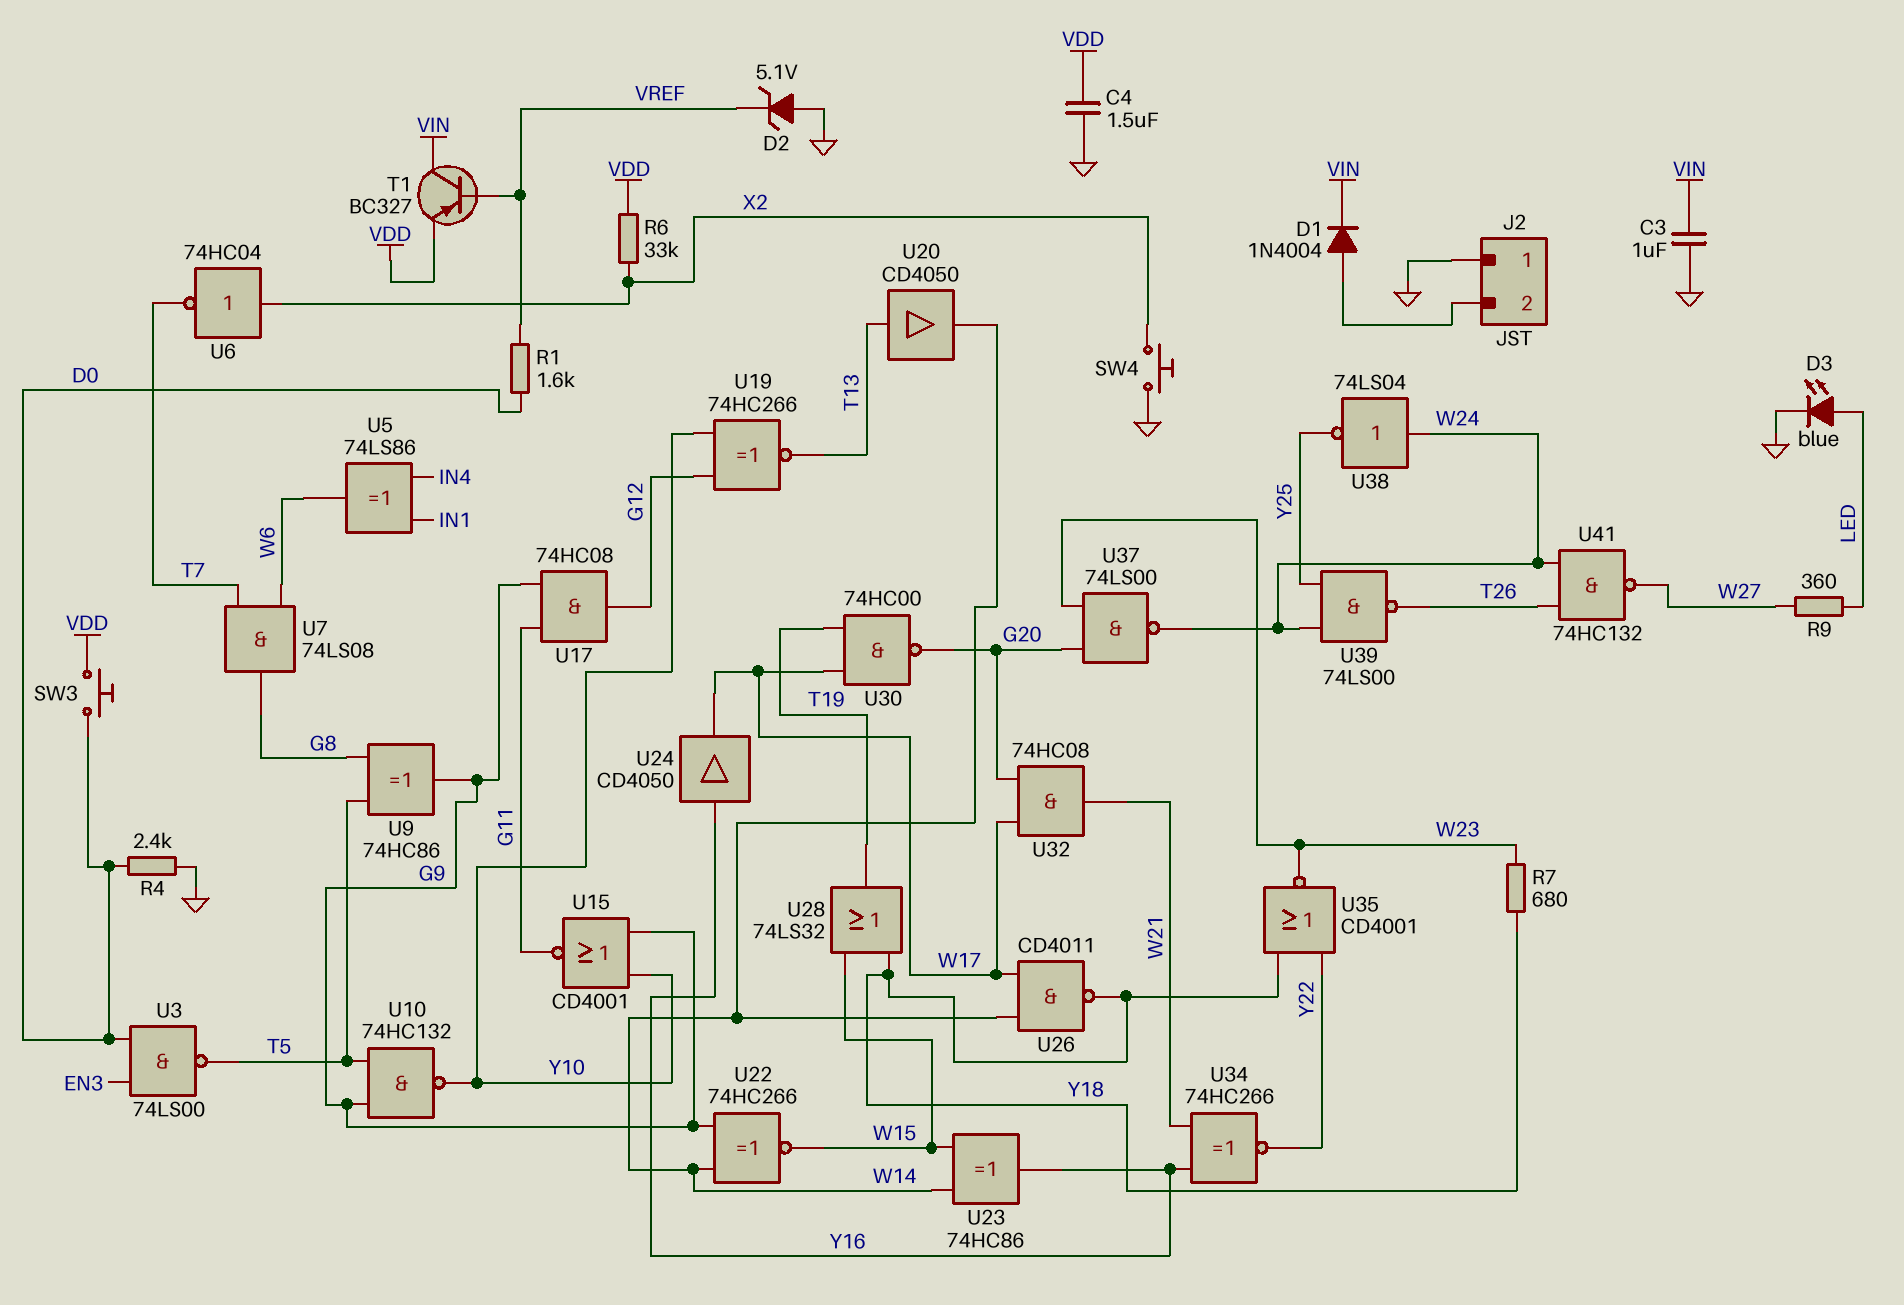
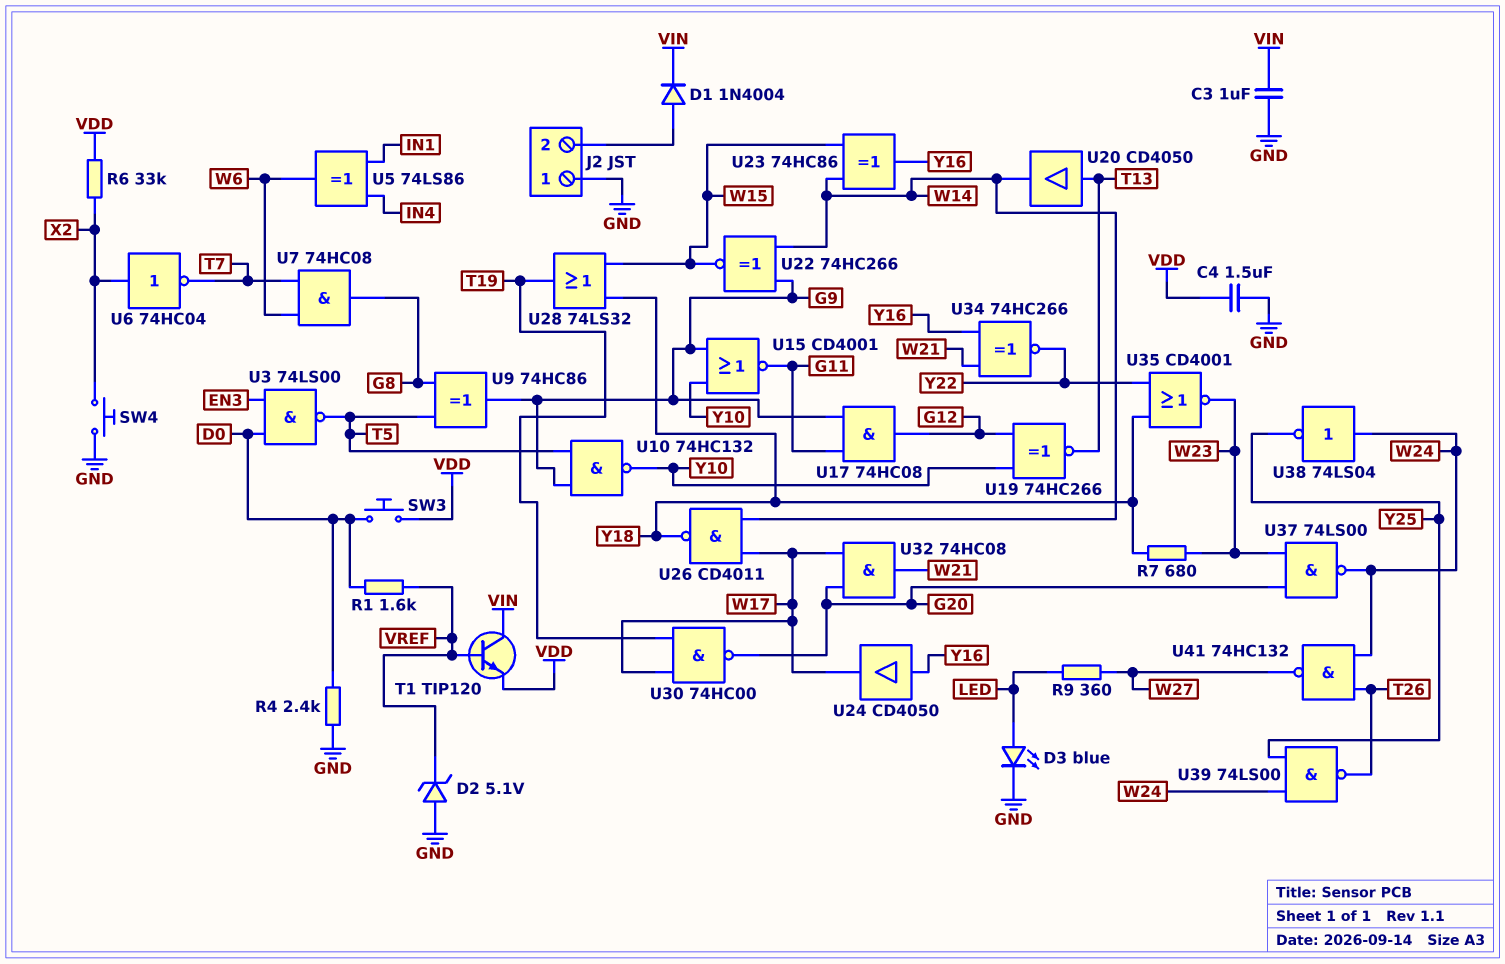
T1: PNP BC327 (B VREF, C VIN, E VDD) -> NPN TIP120 (B VREF, C VIN, E VDD)
U7: AND 74LS08 (in T7, in W6, out G8) -> AND 74HC08 (in T7, in W6, out G8)

